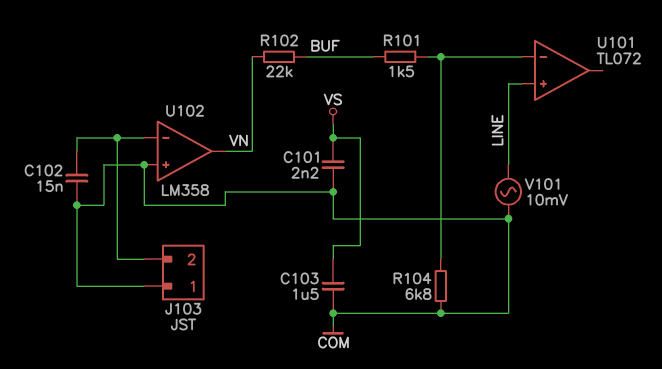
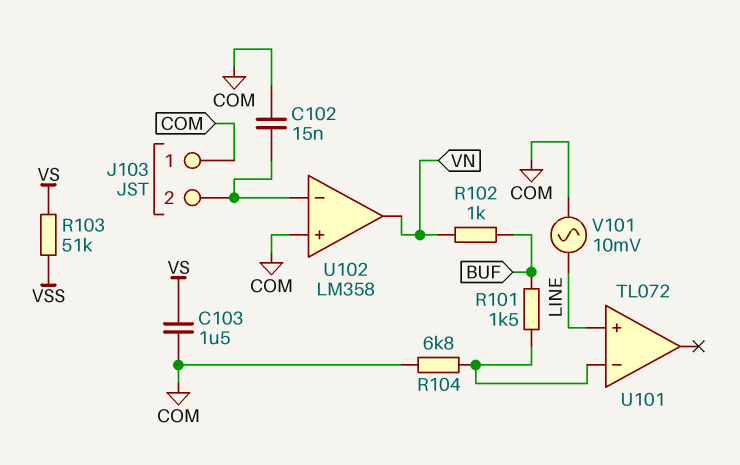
C101: 2.2nF (COM, VS) -> none
R102: 22k (BUF, VN) -> 1k (BUF, VN)
R103: none -> 51k (VS, VSS)

